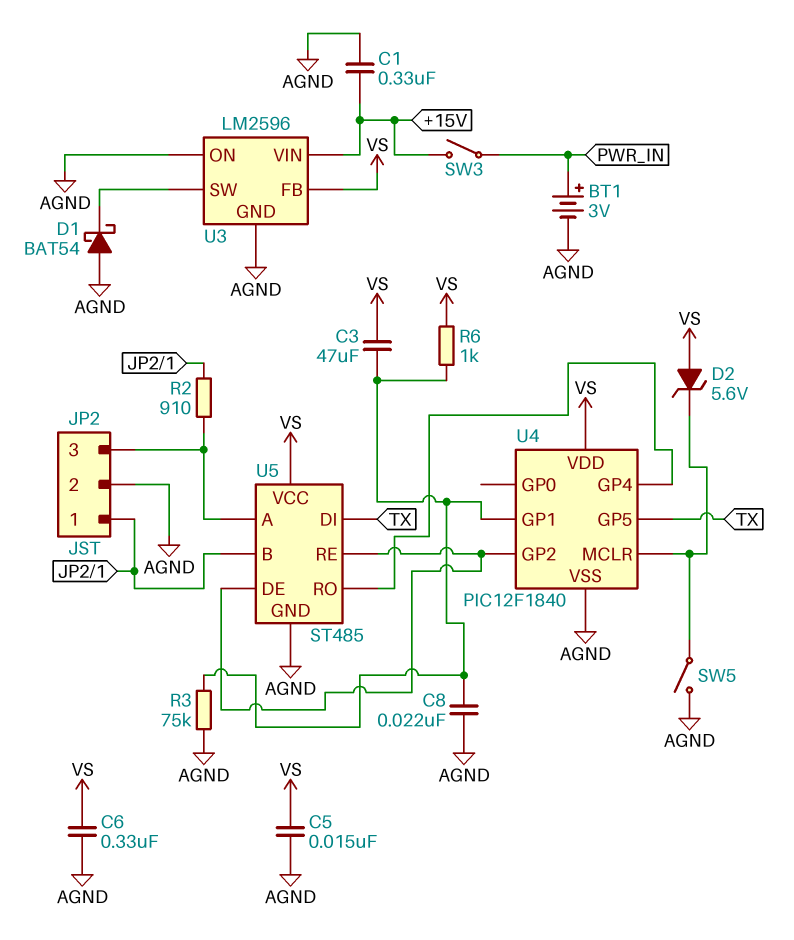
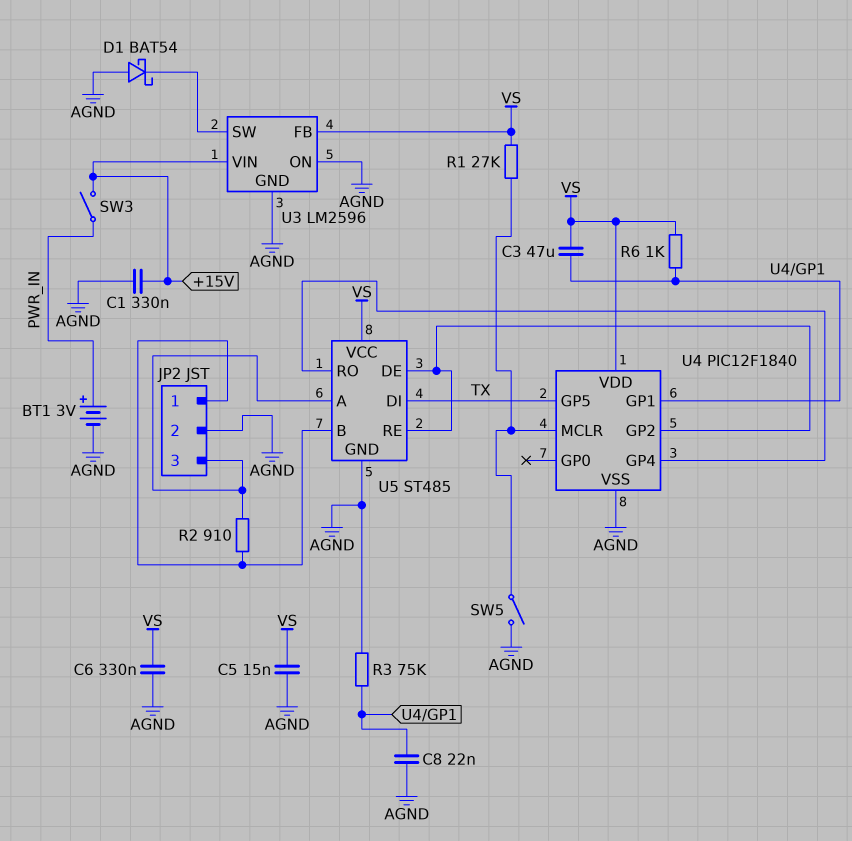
D2: zener 5.6V (A VS, K U4/MCLR) -> none
R1: none -> 27k (U4/MCLR, VS)

